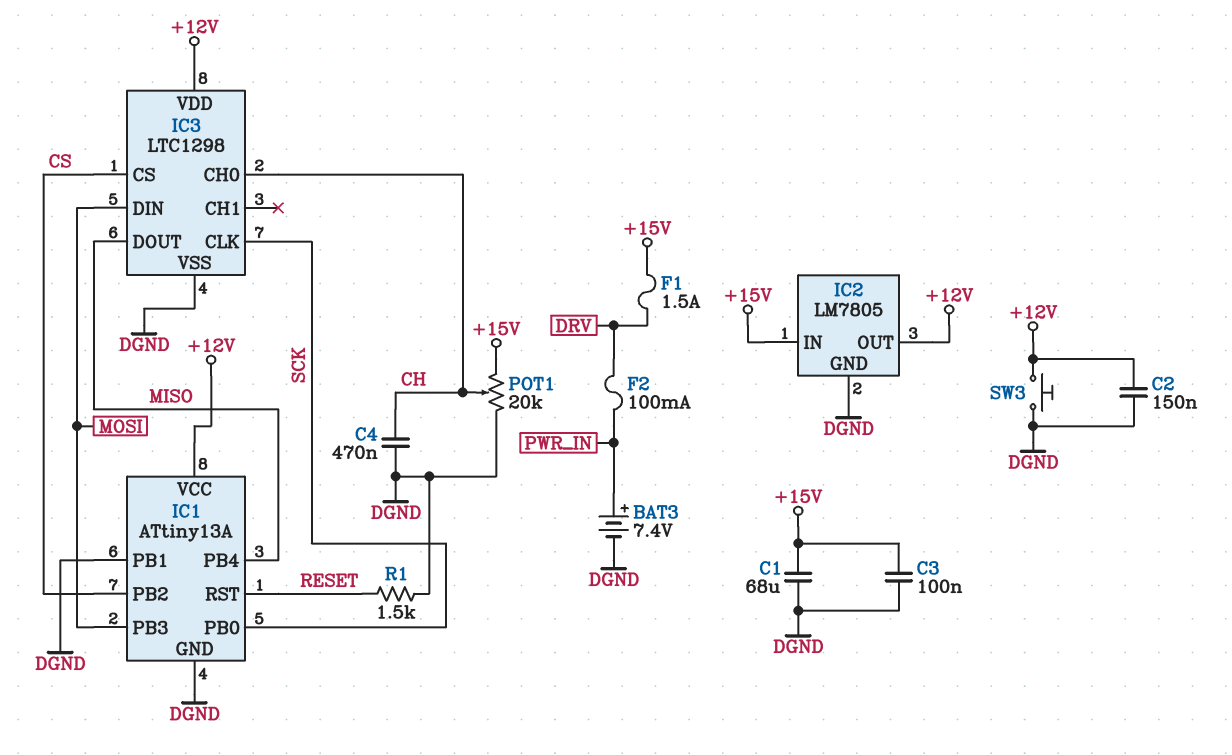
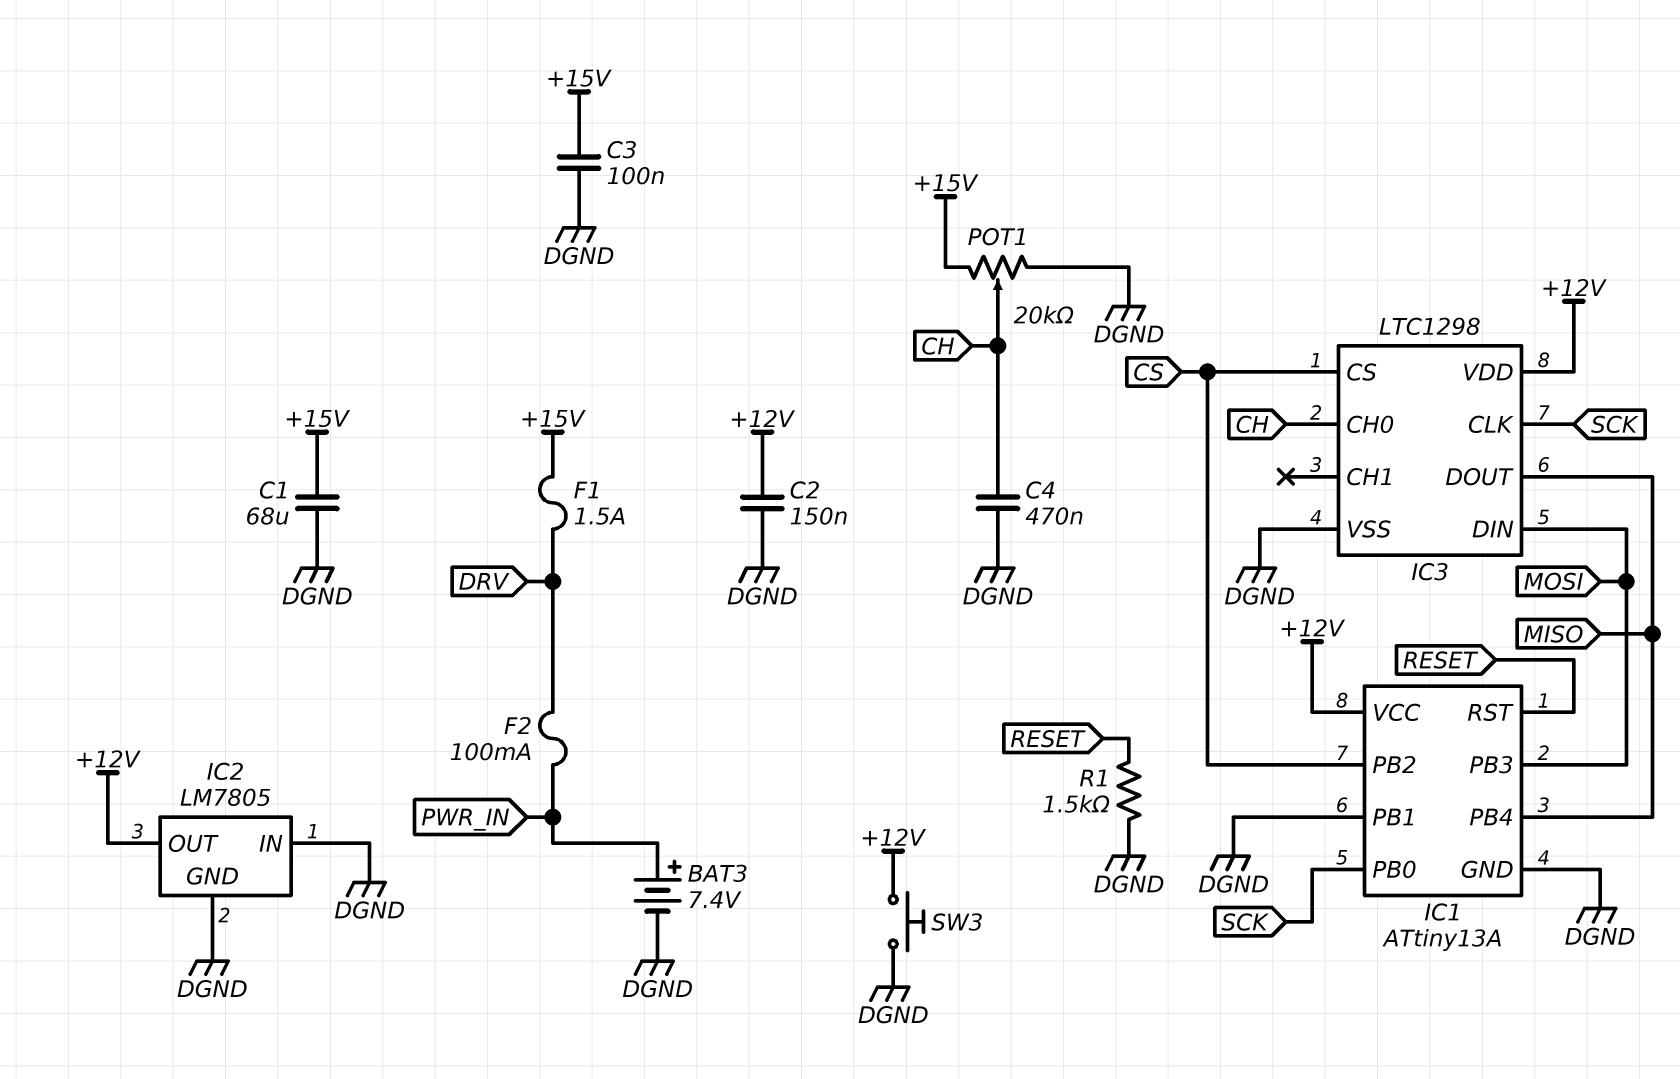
IC2 pin IN: +15V -> DGND

